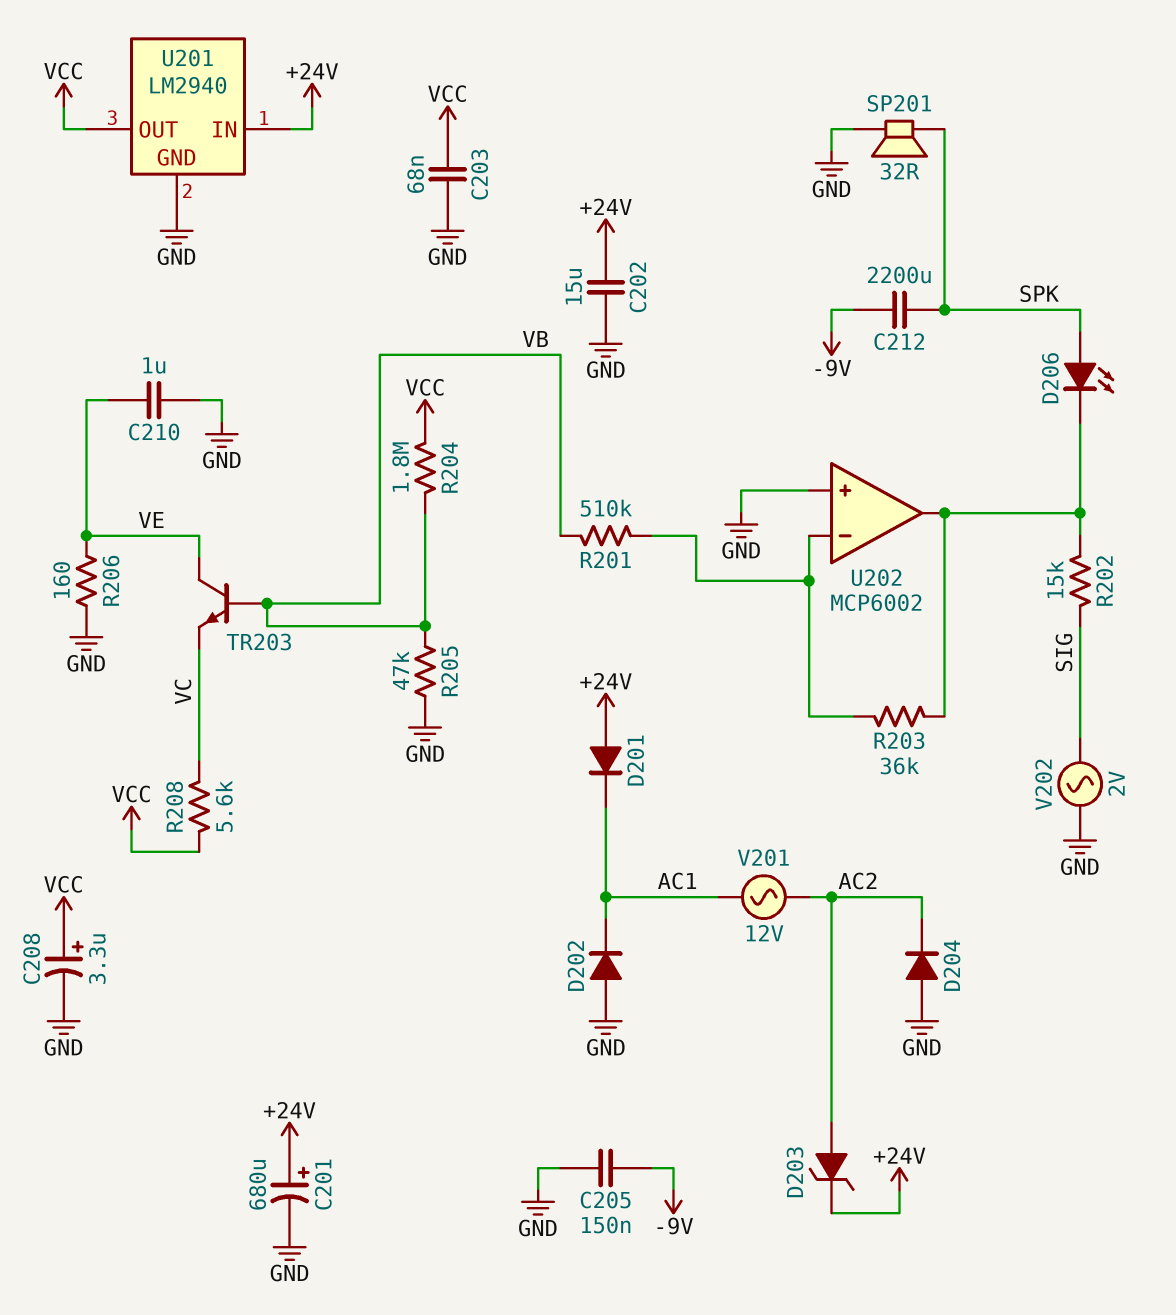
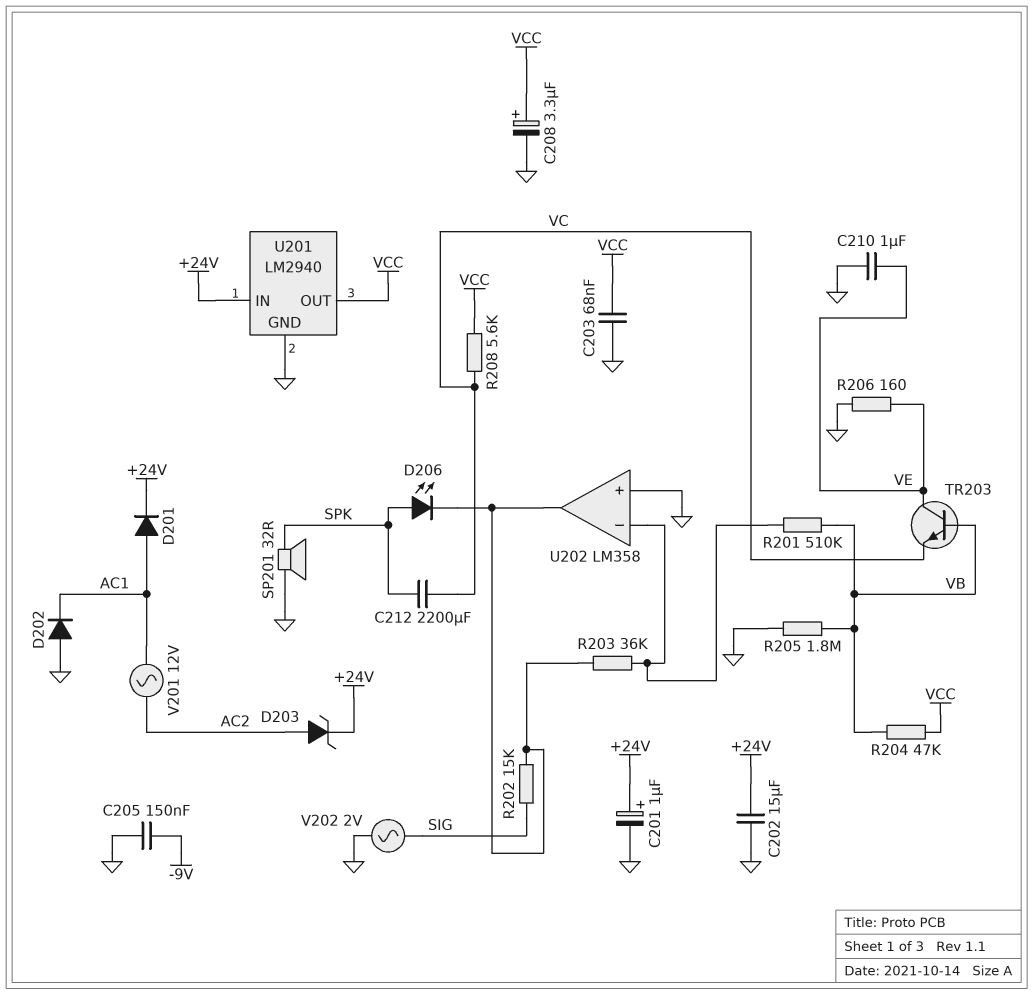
C201: 680uF (plus +24V, minus GND) -> 1uF (plus +24V, minus GND)
C212: 2200uF (-9V, SPK) -> 2200uF (SPK, VC)
D201: diode (A +24V, K AC1) -> diode (A AC1, K +24V)
D204: diode (A GND, K AC2) -> none
R204: 1.8M (VB, VCC) -> 47k (VB, VCC)
R205: 47k (GND, VB) -> 1.8M (GND, VB)
U202: MCP6002 -> LM358

